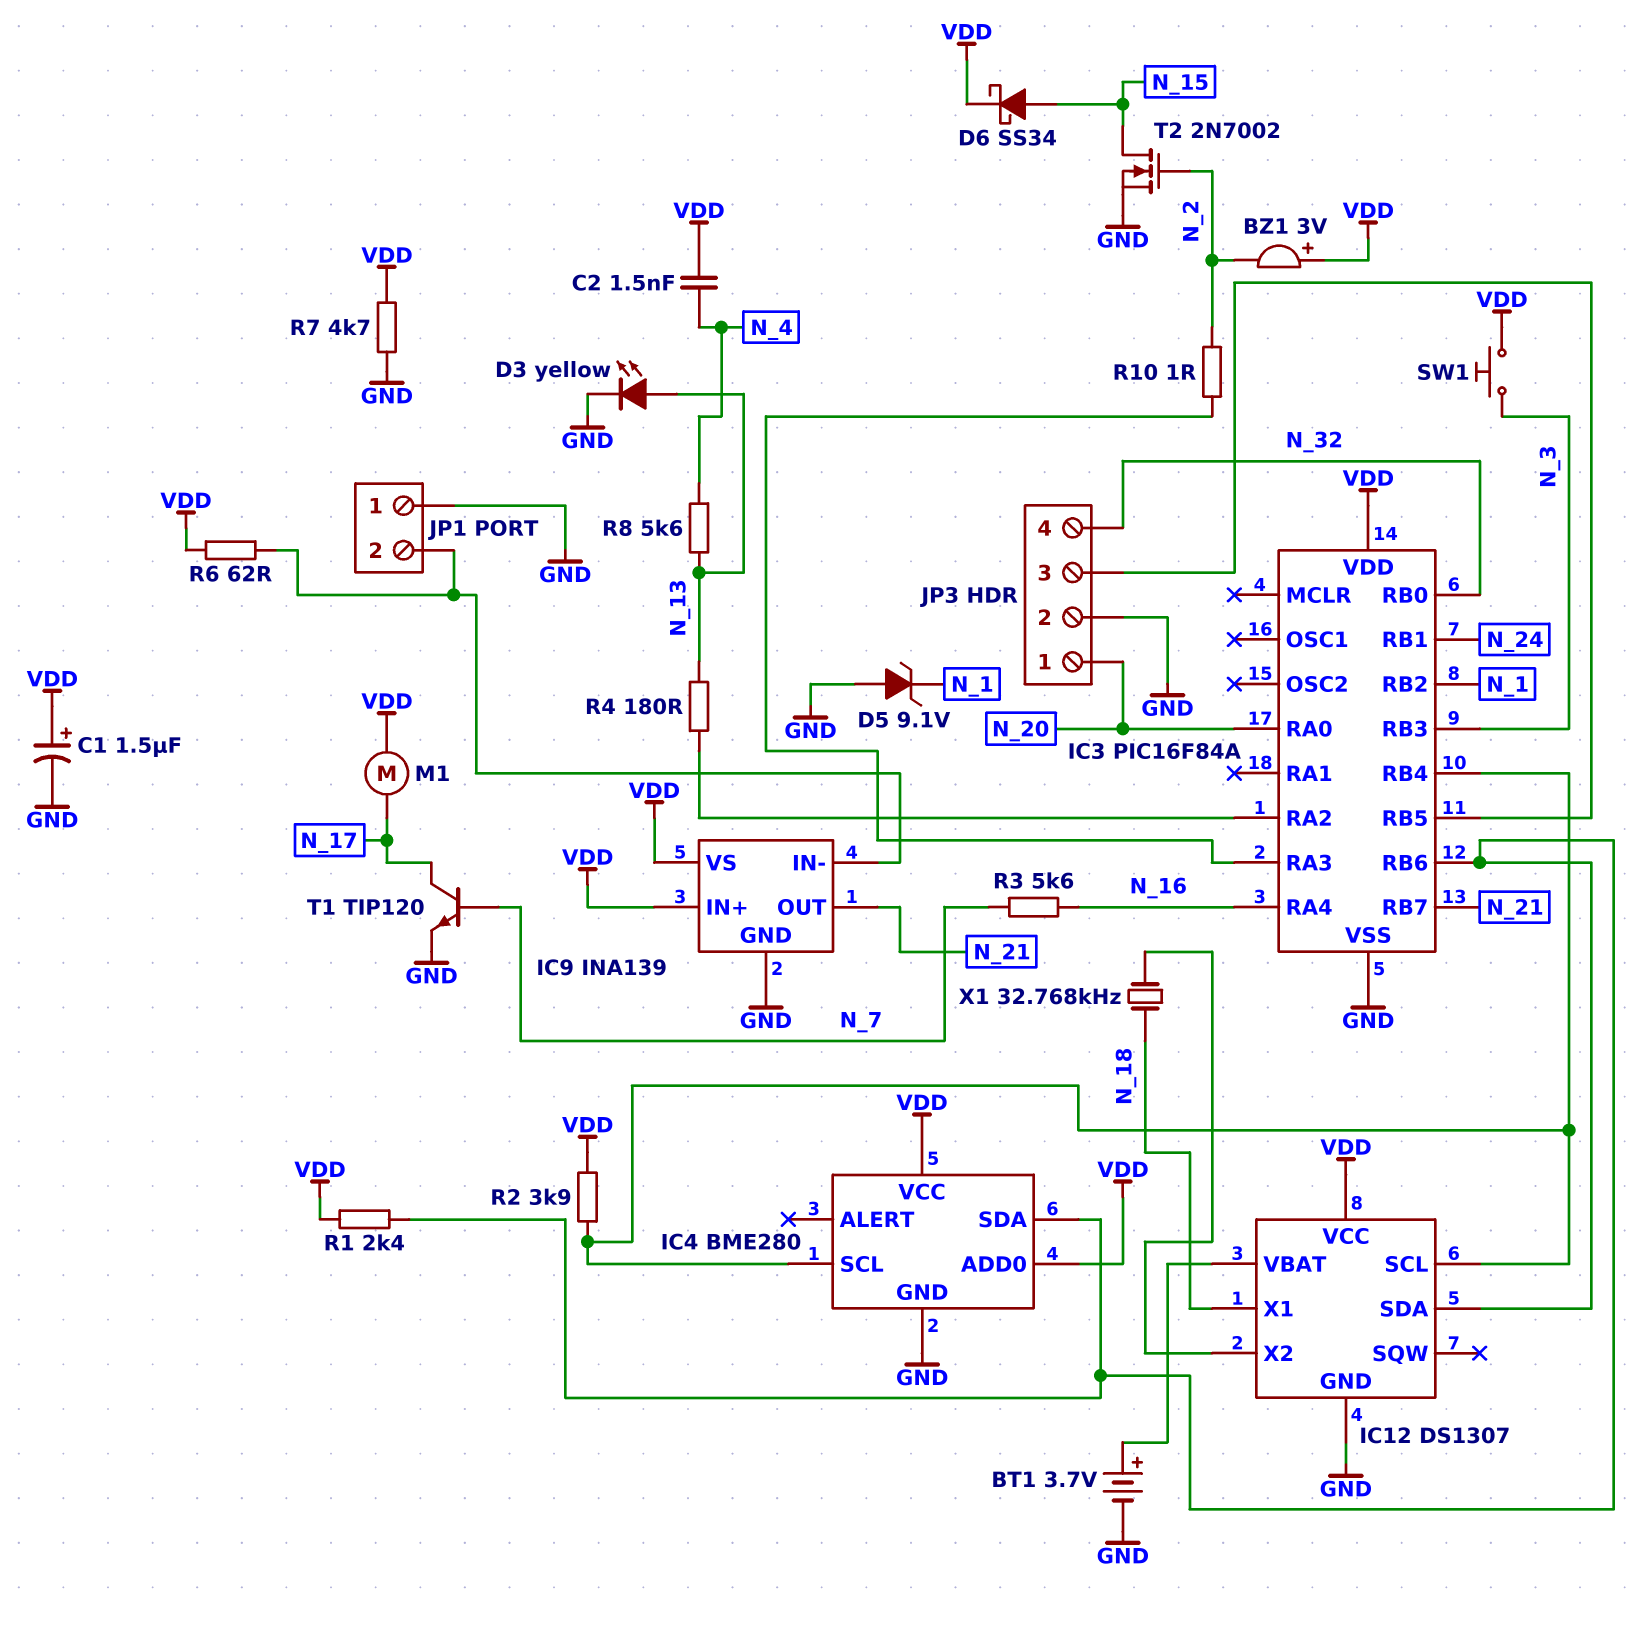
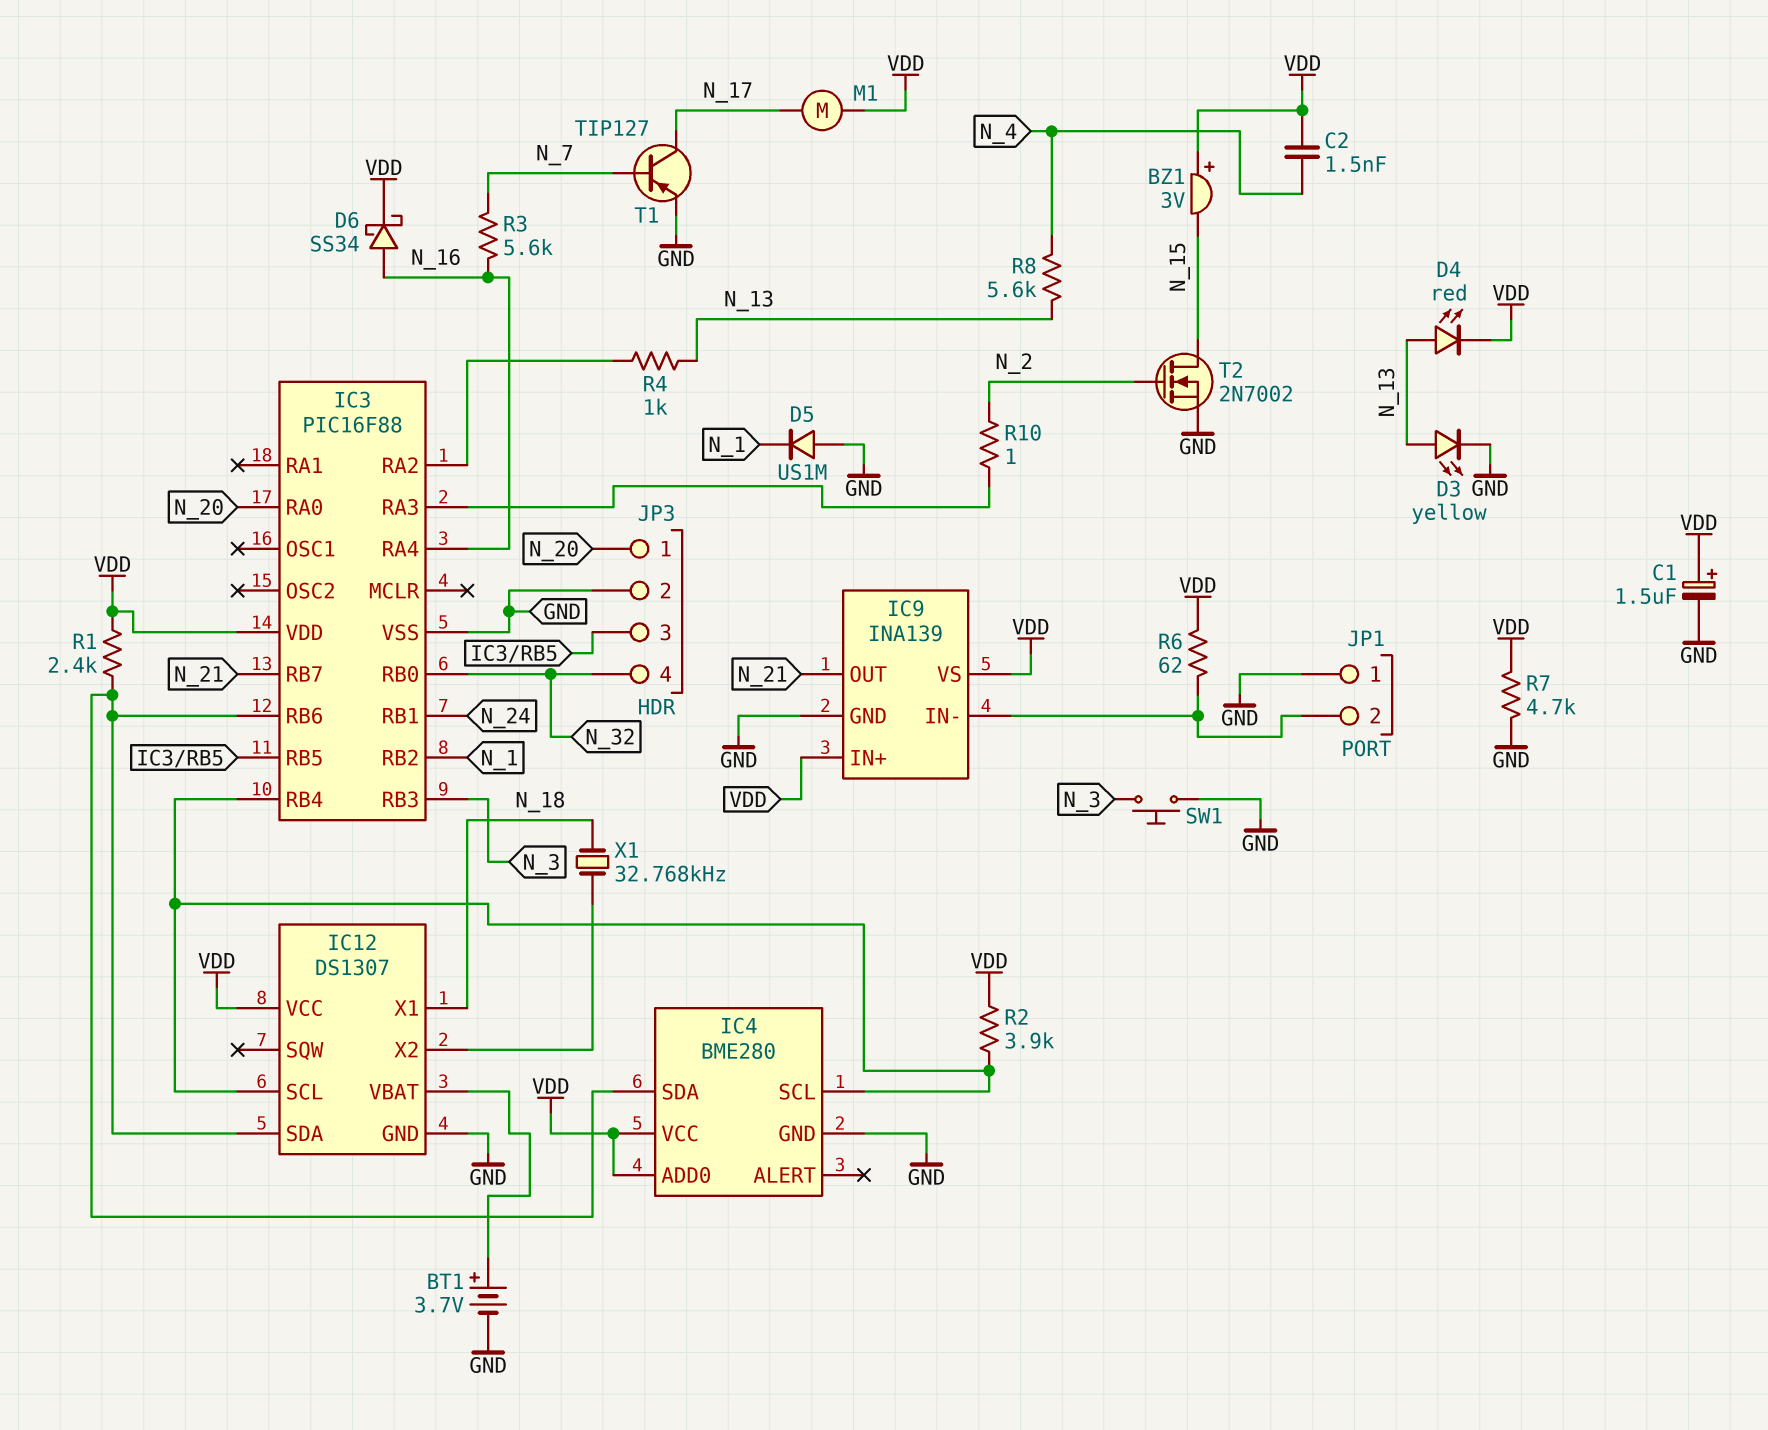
BZ1: buzzer 3V (plus VDD, minus N_2) -> buzzer 3V (plus VDD, minus N_15)
D4: none -> LED red (A N_13, K VDD)
D5: zener 9.1V (A GND, K N_1) -> diode US1M (A GND, K N_1)
D6: schottky SS34 (A N_15, K VDD) -> schottky SS34 (A N_16, K VDD)
IC3: PIC16F84A -> PIC16F88
R4: 180 (IC3/RA2, N_13) -> 1k (IC3/RA2, N_13)
SW1: button (N_3, VDD) -> button (GND, N_3)
T1: NPN TIP120 (B N_7, C N_17, E GND) -> PNP TIP127 (B N_7, C N_17, E GND)

